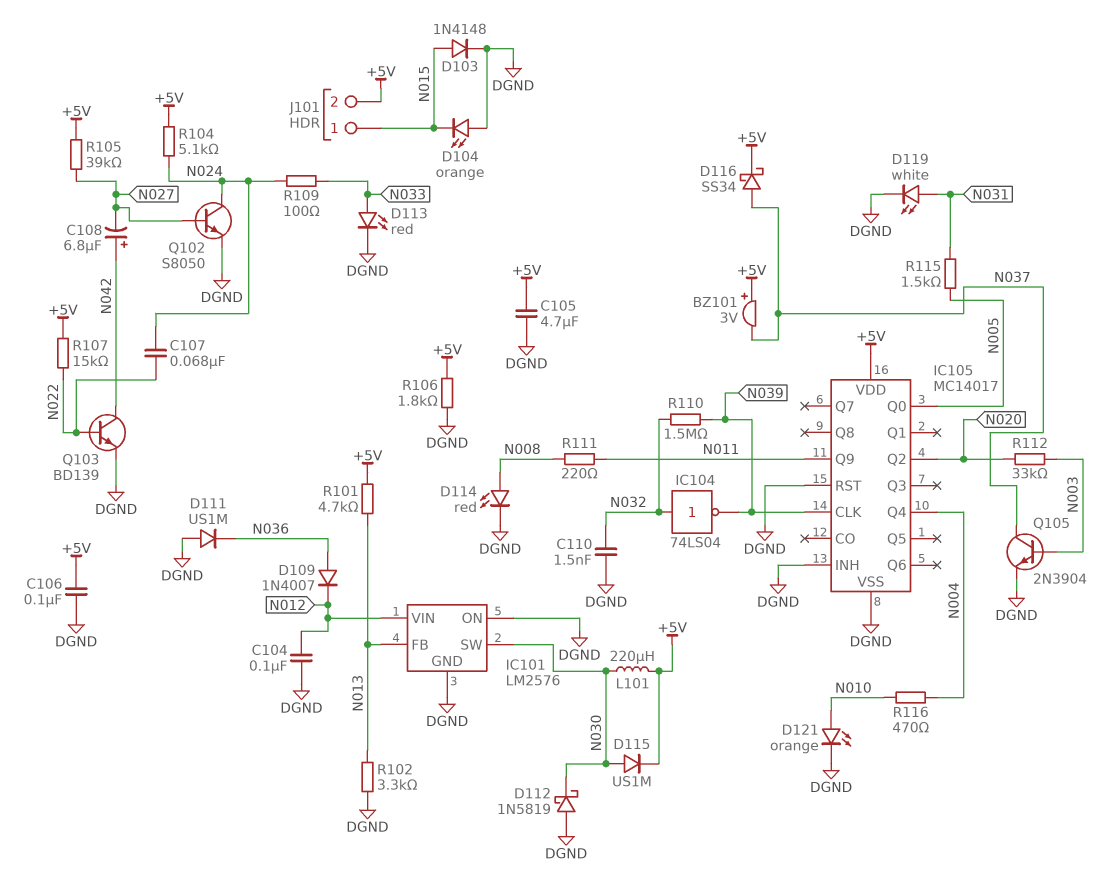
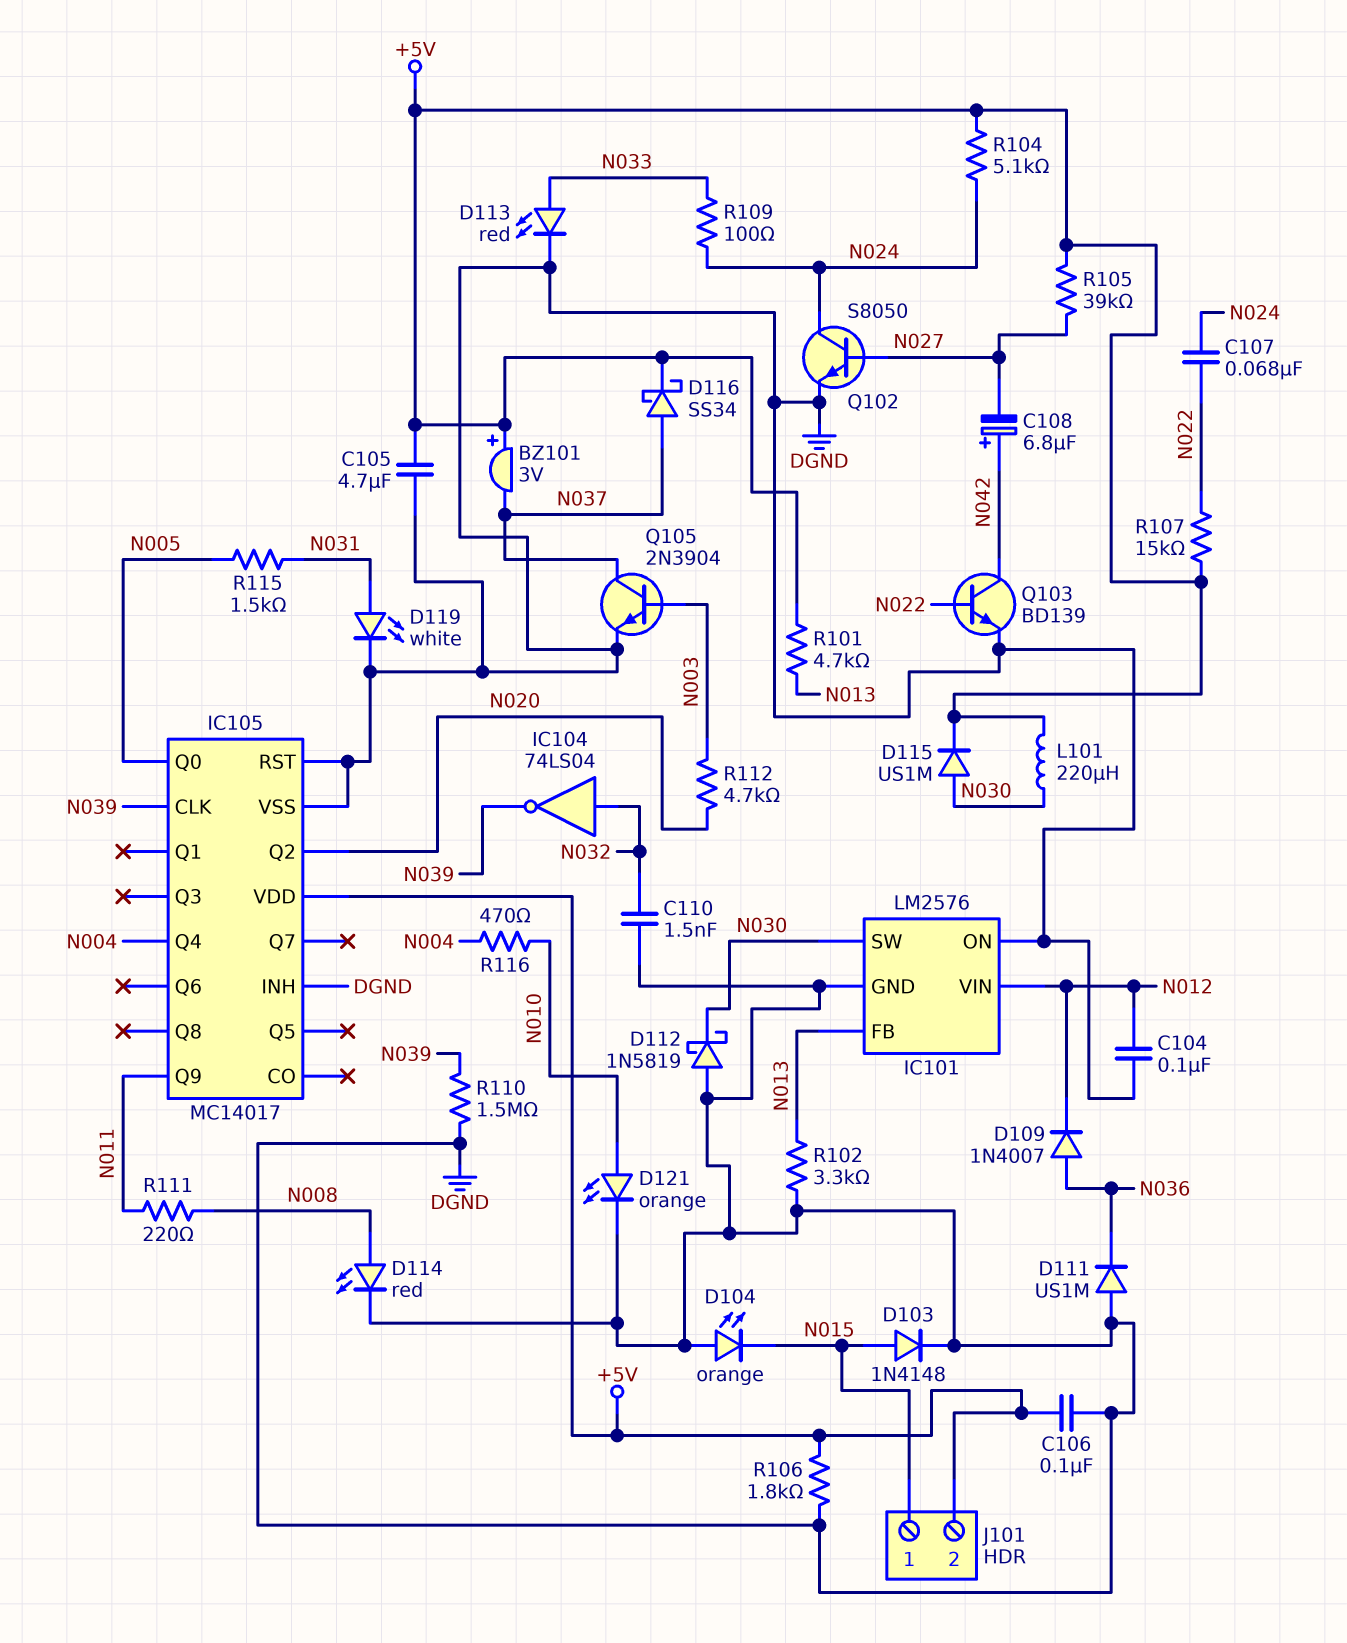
R110: 1.5M (N032, N039) -> 1.5M (DGND, N039)
R112: 33k (N003, N020) -> 4.7k (N003, N020)

